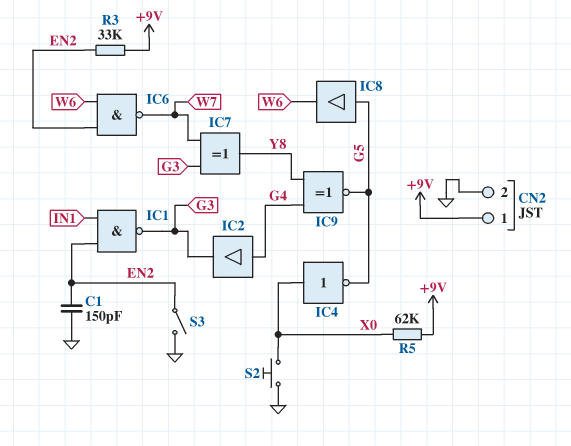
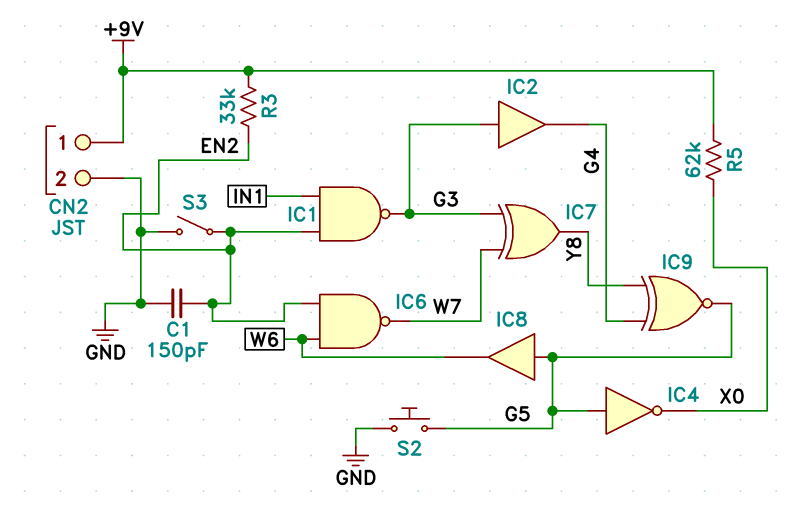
IC2: buffer (in G4, out G3) -> buffer (in G3, out G4)
IC4: NOT (in X0, out G5) -> NOT (in G5, out X0)
S2: button (GND, X0) -> button (G5, GND)

